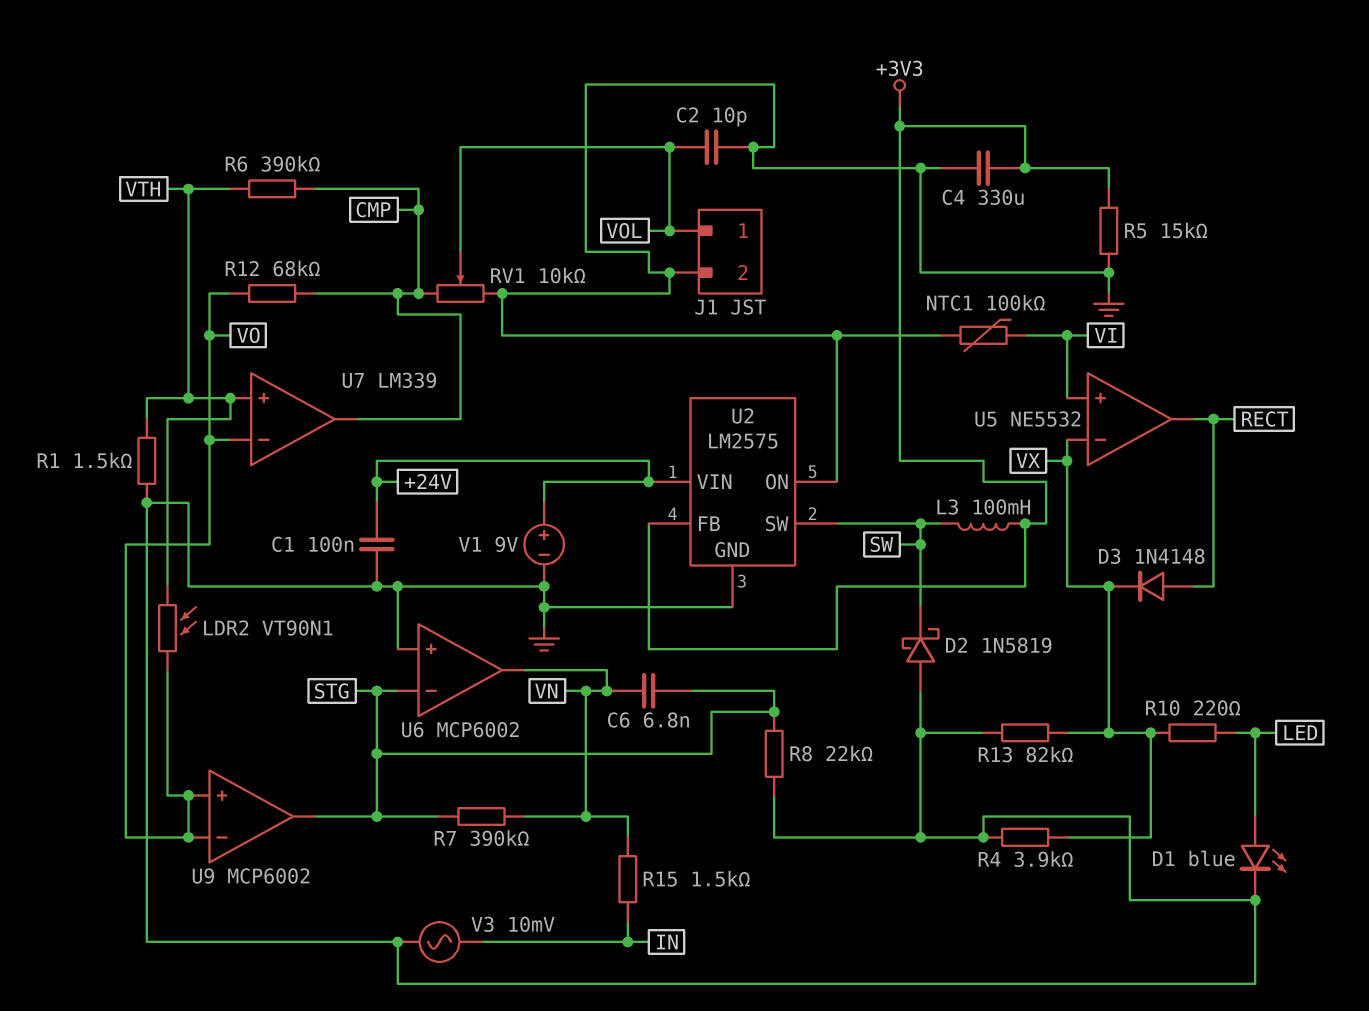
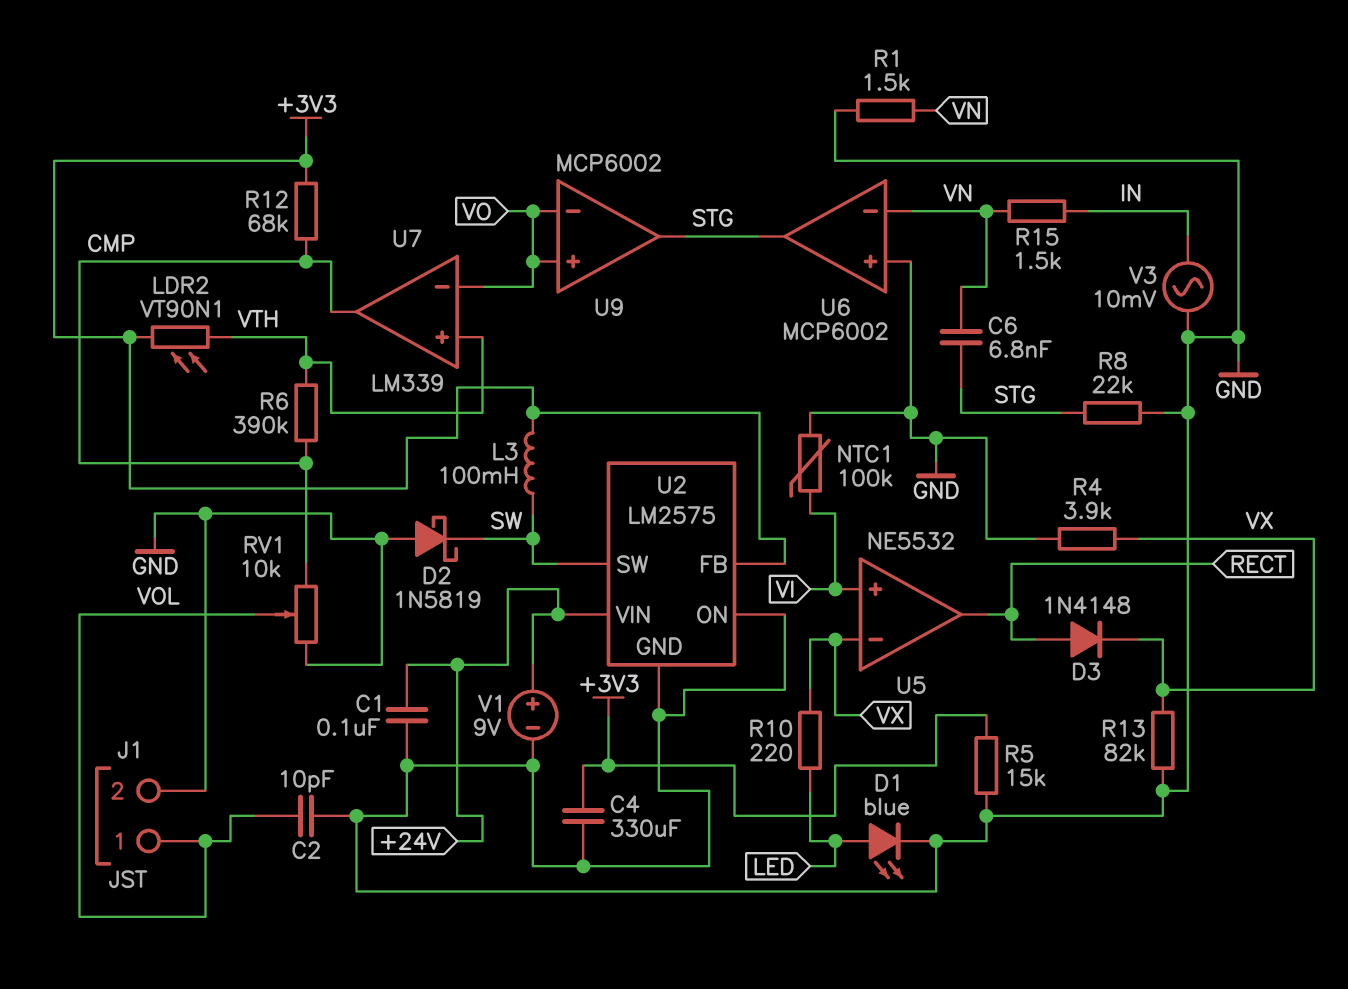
LDR2: VT90N1 (VO, VTH) -> VT90N1 (+3V3, VTH)
R1: 1.5k (GND, VTH) -> 1.5k (GND, VN)
R7: 390k (STG, VN) -> none
R12: 68k (CMP, VO) -> 68k (+3V3, CMP)
U6 pin in-: STG -> VN
U6 pin out: VN -> STG

